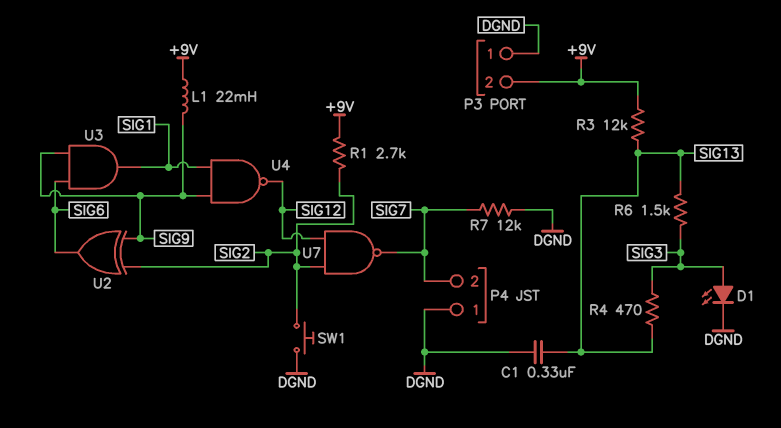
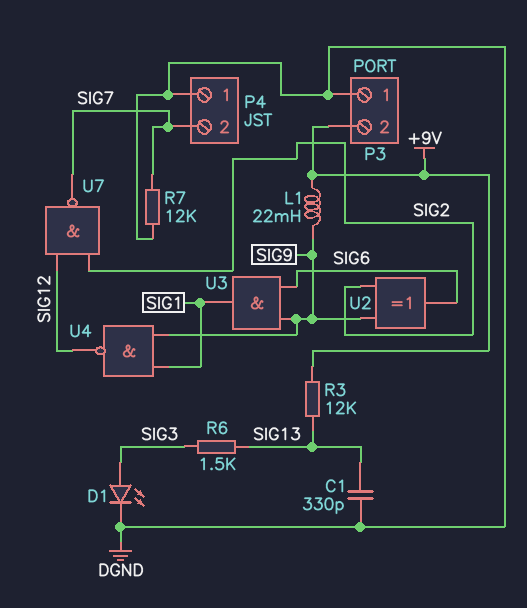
C1: 330nF (DGND, SIG13) -> 330pF (DGND, SIG13)
R1: 2.7k (+9V, SIG2) -> none
R4: 470 (SIG3, SIG13) -> none
SW1: button (DGND, SIG2) -> none

